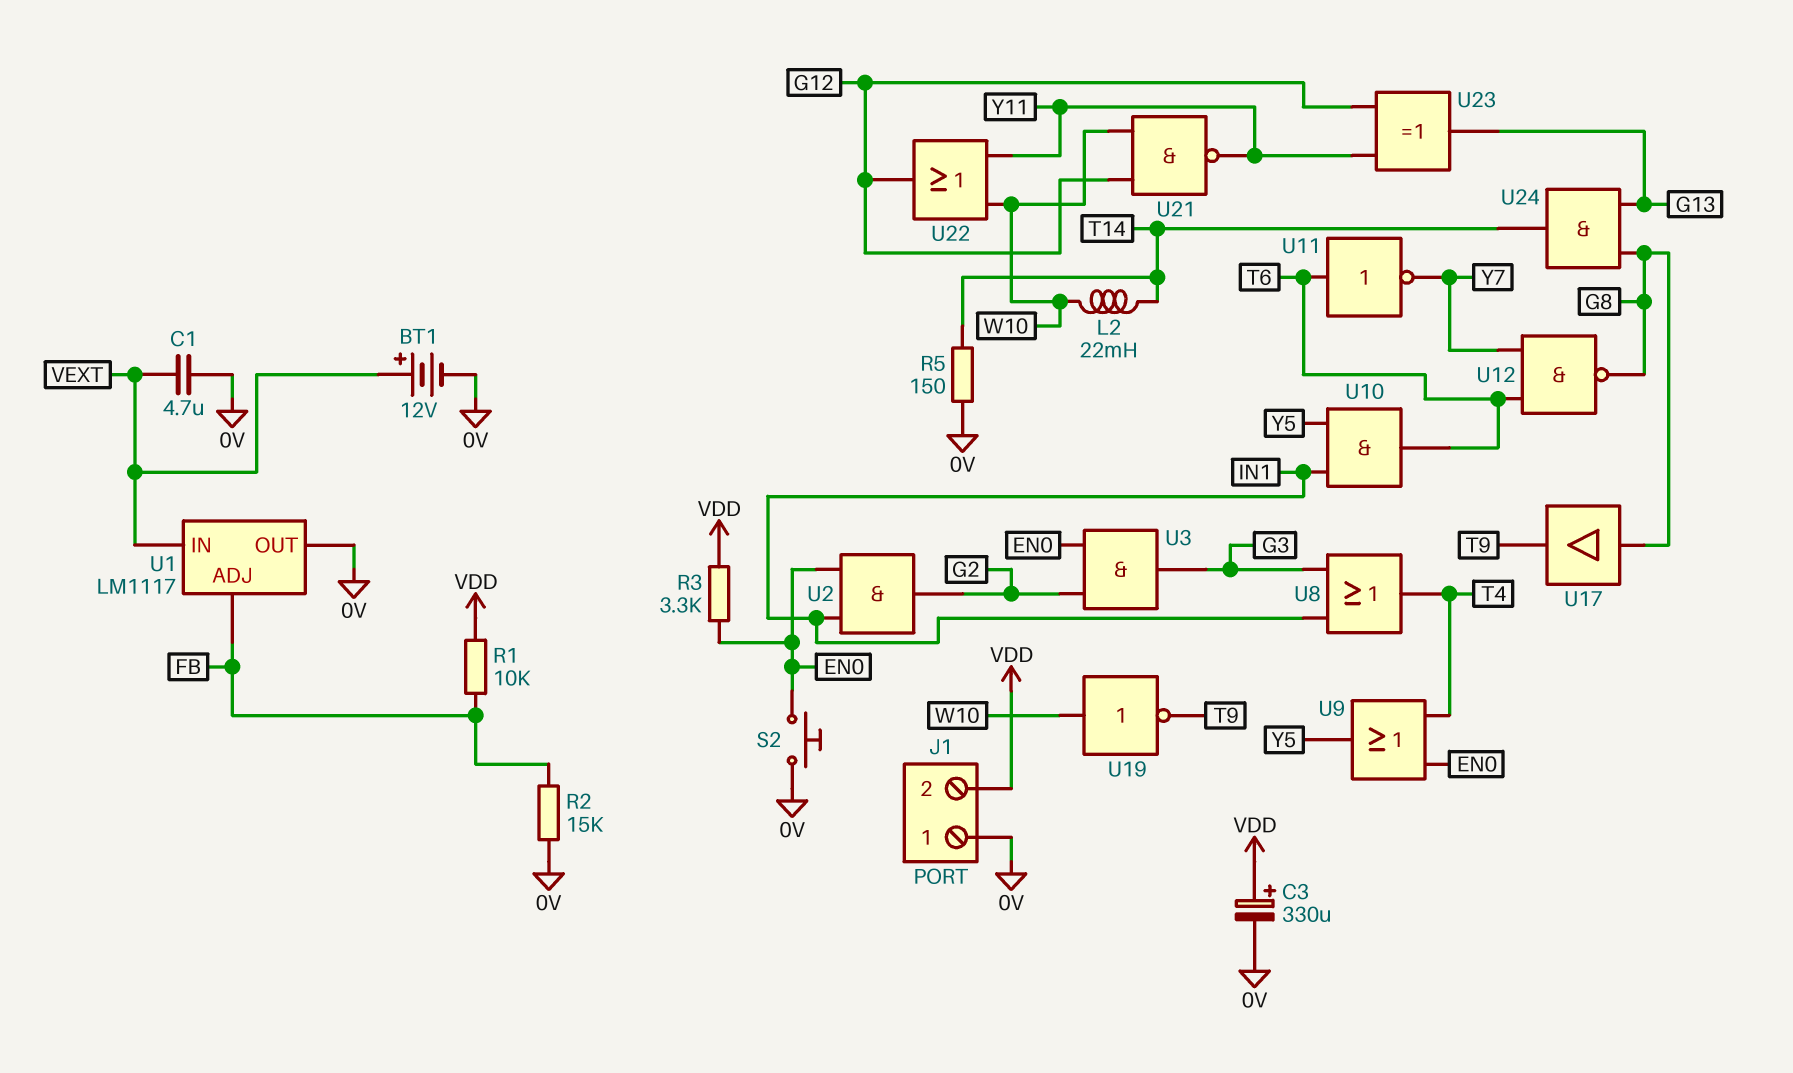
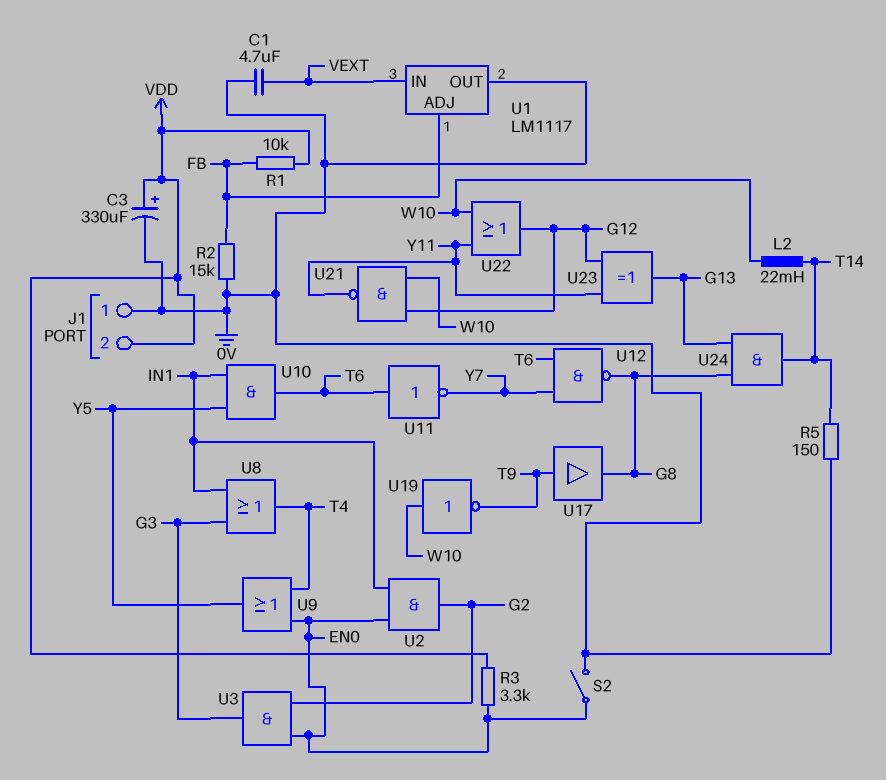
BT1: 12V (plus VEXT, minus 0V) -> none
S2: button (0V, EN0) -> switch (0V, EN0)
U17: buffer (in G8, out T9) -> buffer (in T9, out G8)

